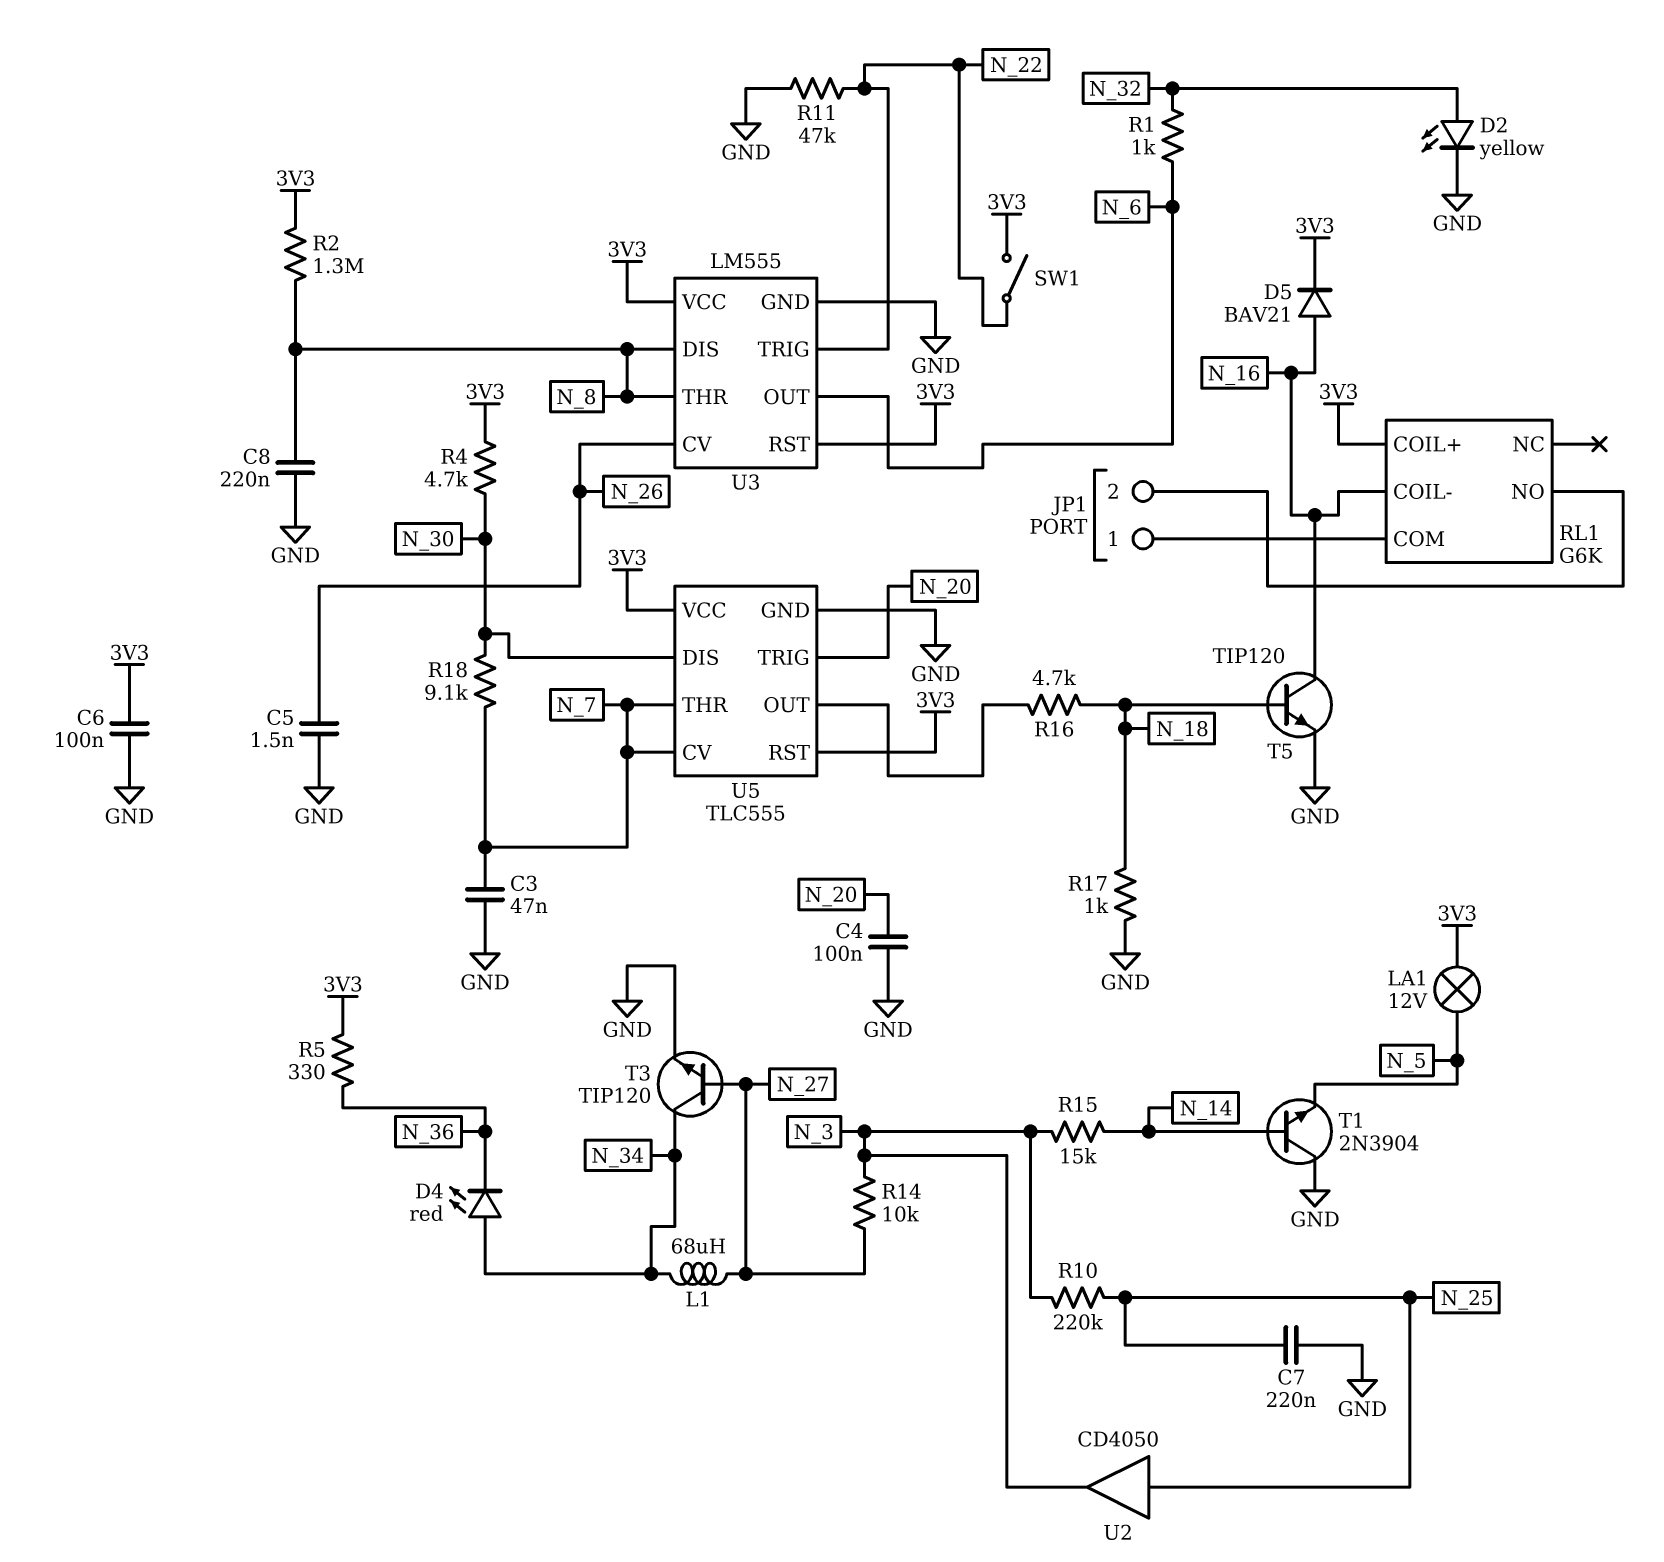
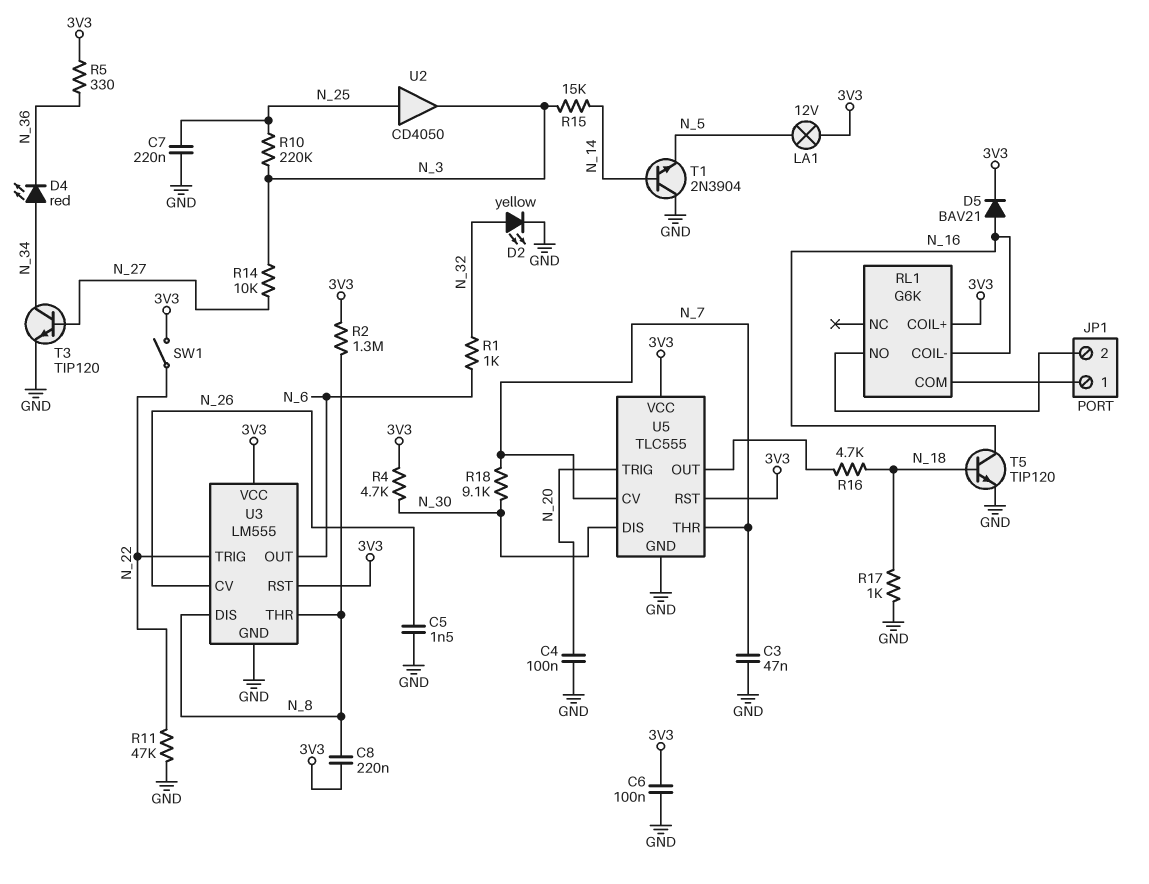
C8: 220nF (GND, N_8) -> 220nF (3V3, N_8)
L1: 68uH (N_27, N_34) -> none

